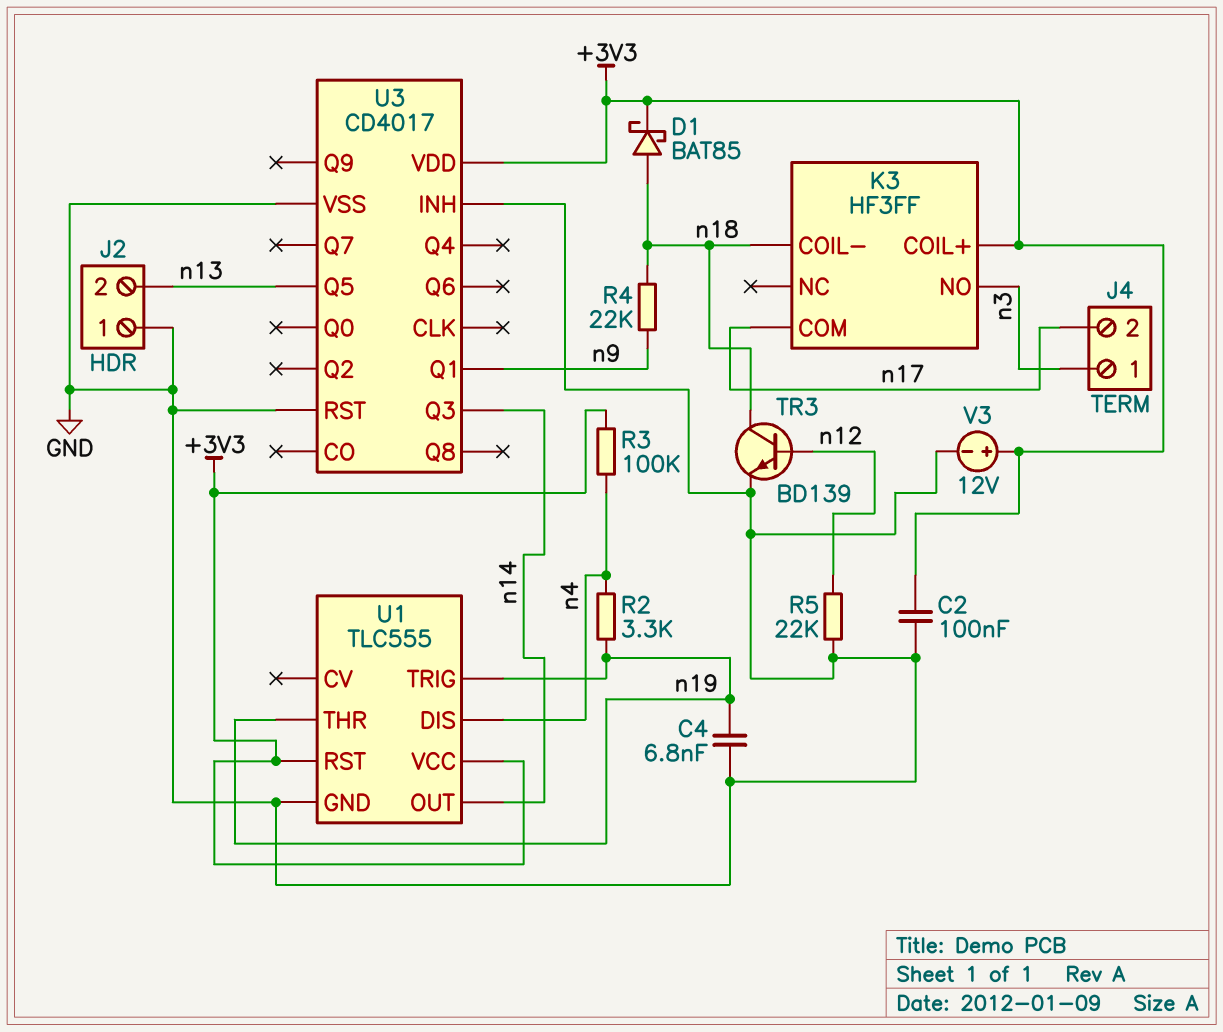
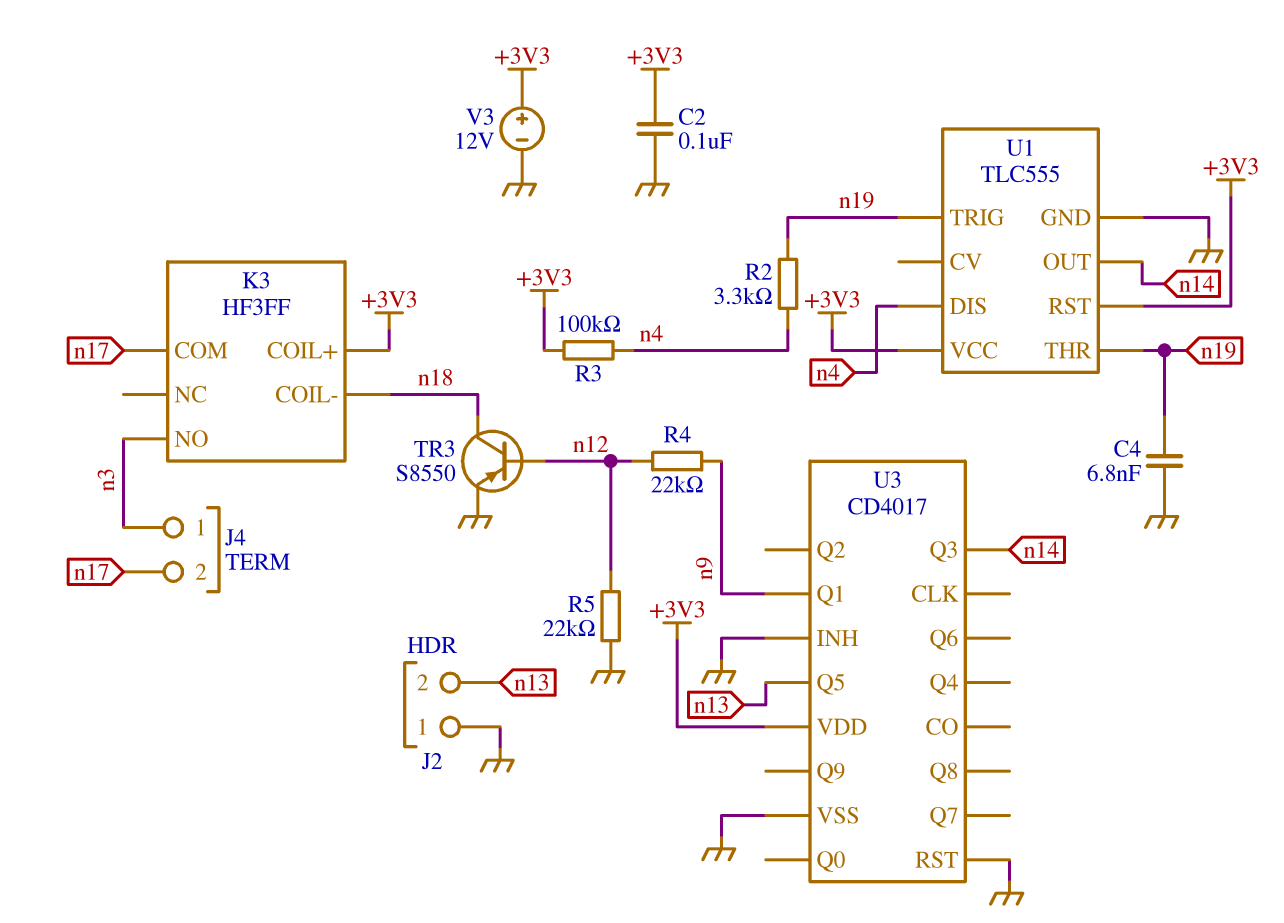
D1: schottky BAT85 (A n18, K +3V3) -> none
R4: 22k (n9, n18) -> 22k (n9, n12)
TR3: NPN BD139 (B n12, C n18, E GND) -> PNP S8550 (B n12, C n18, E GND)

